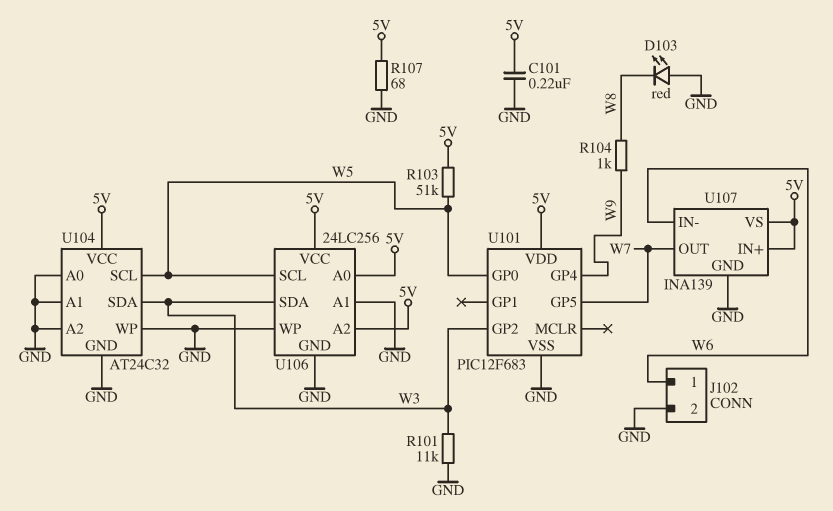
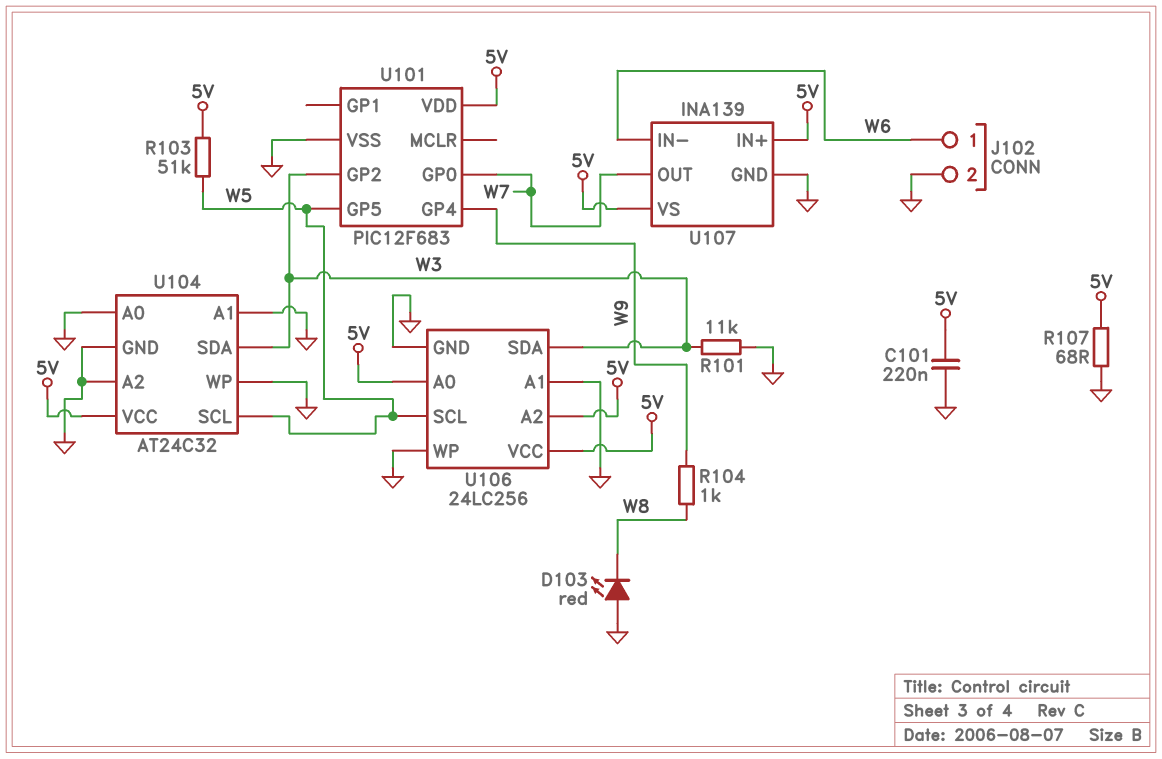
U101 pin GP0: W5 -> W7
U101 pin GP5: W7 -> W5

